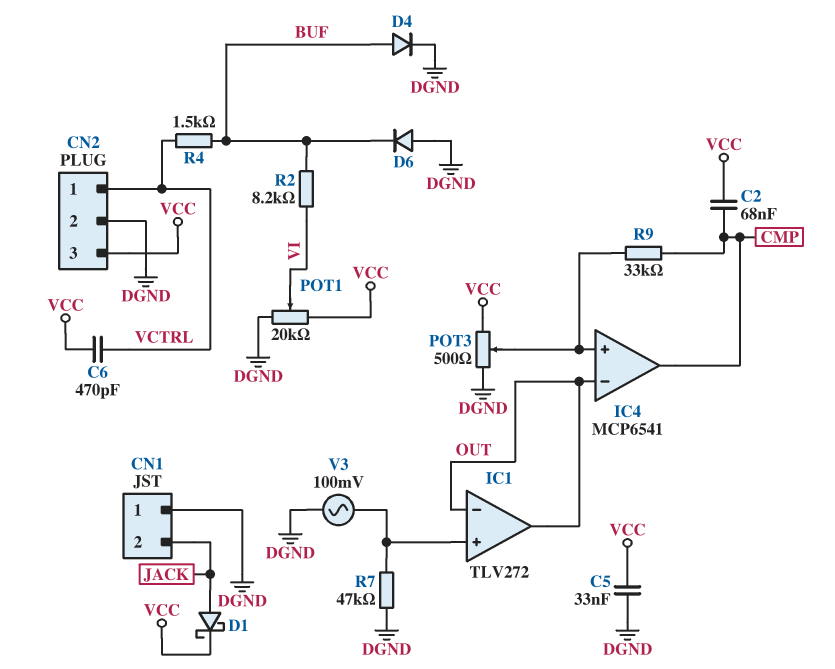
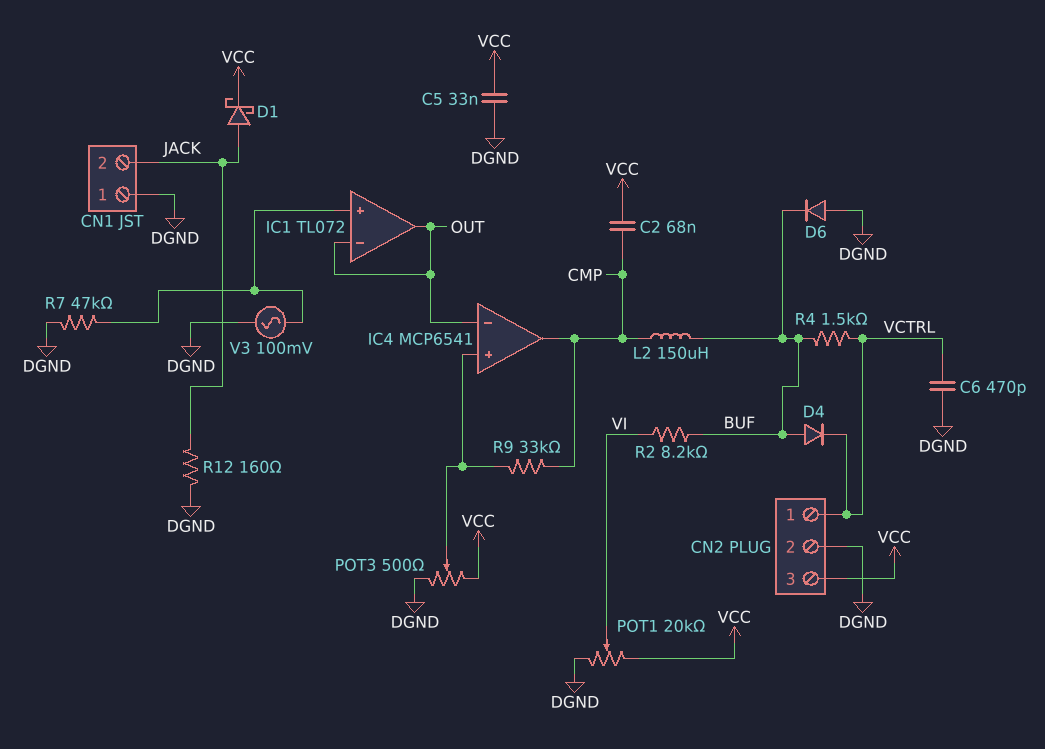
C6: 470pF (VCC, VCTRL) -> 470pF (DGND, VCTRL)
D4: diode (A BUF, K DGND) -> diode (A BUF, K VCTRL)
IC1: TLV272 -> TL072
L2: none -> 150uH (BUF, CMP)
R12: none -> 160 (DGND, JACK)

